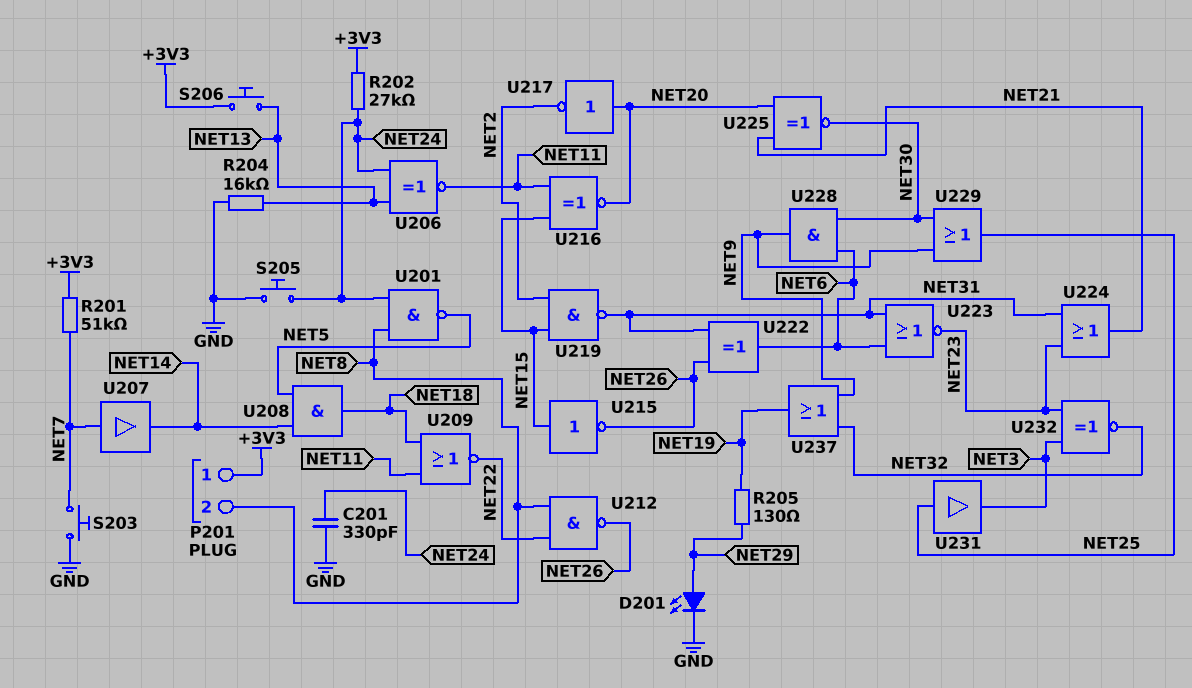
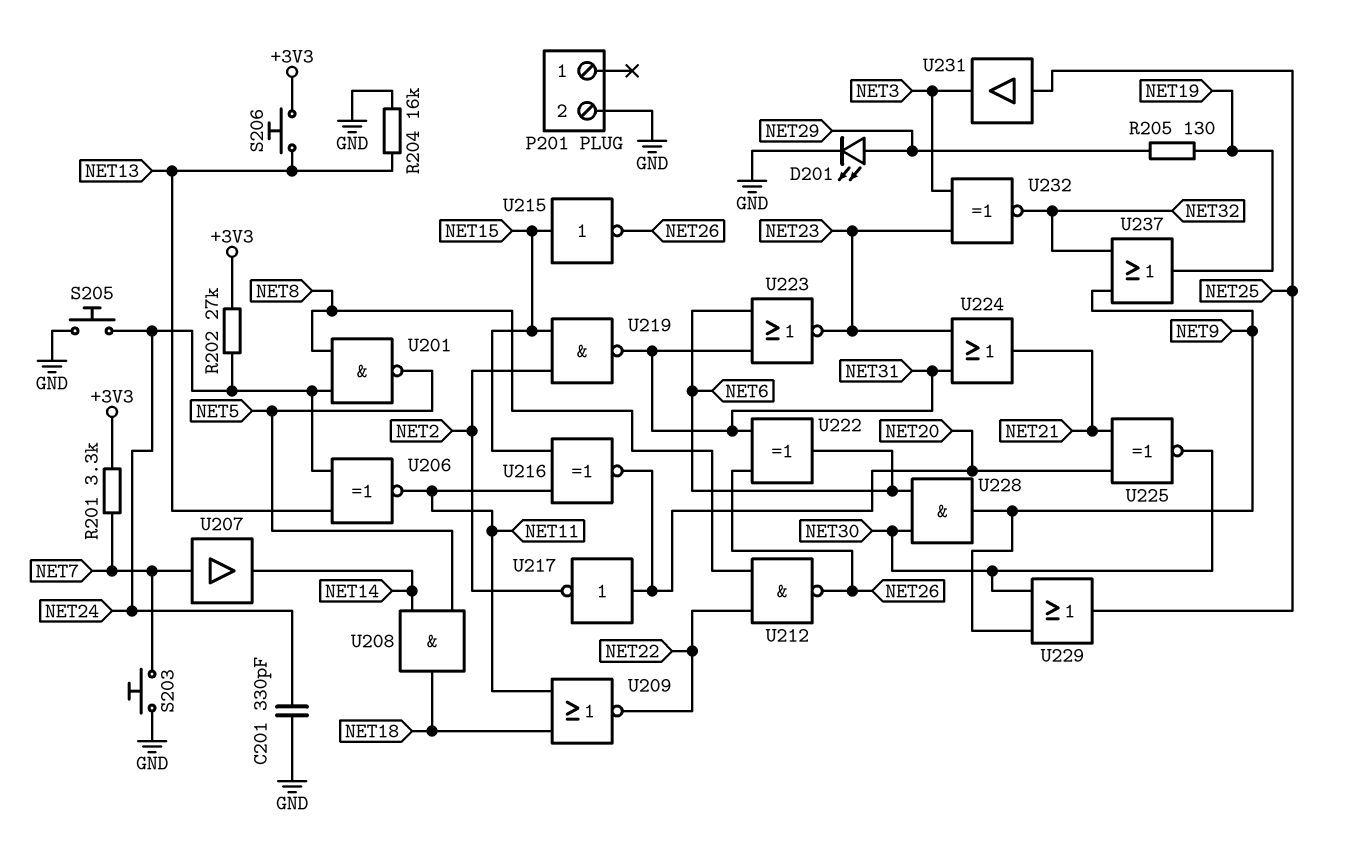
P201 pin 1: +3V3 -> none
P201 pin 2: NET8 -> GND
R201: 51k (+3V3, NET7) -> 3.3k (+3V3, NET7)

